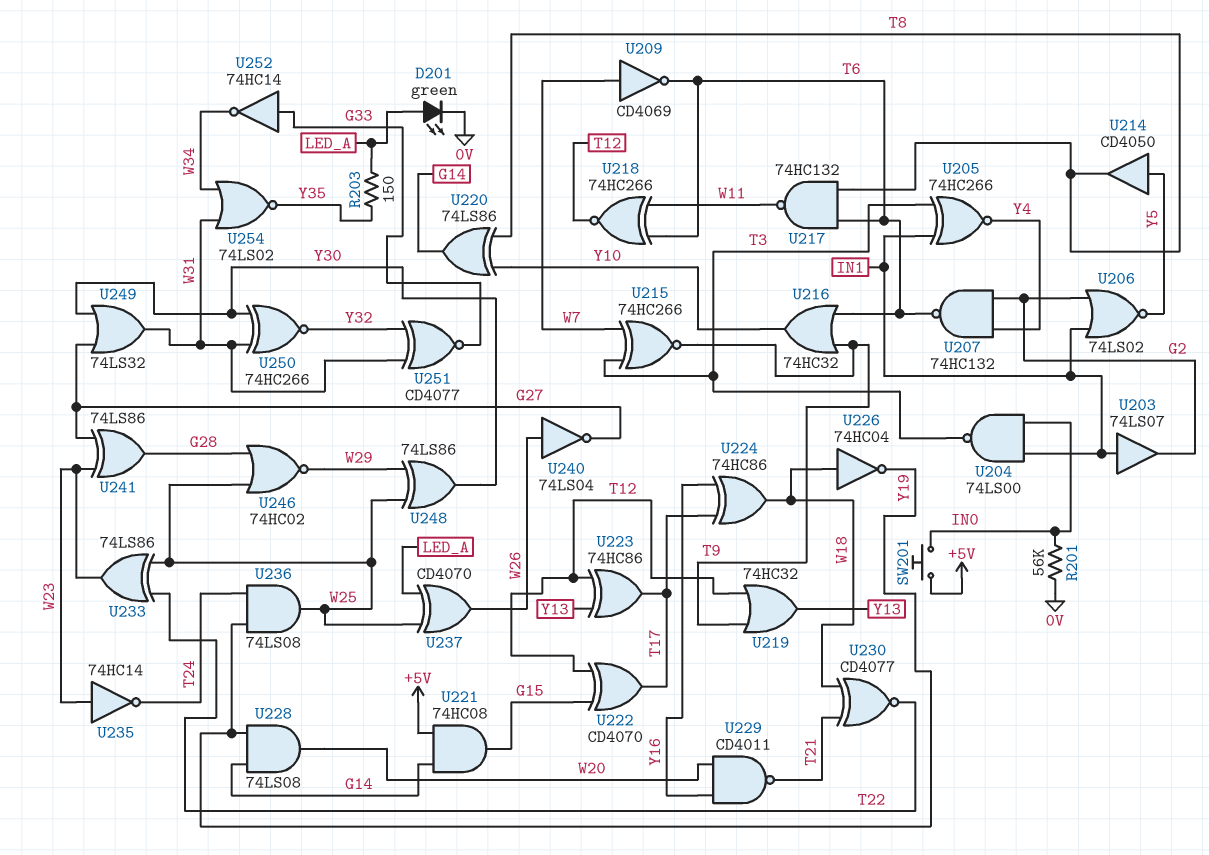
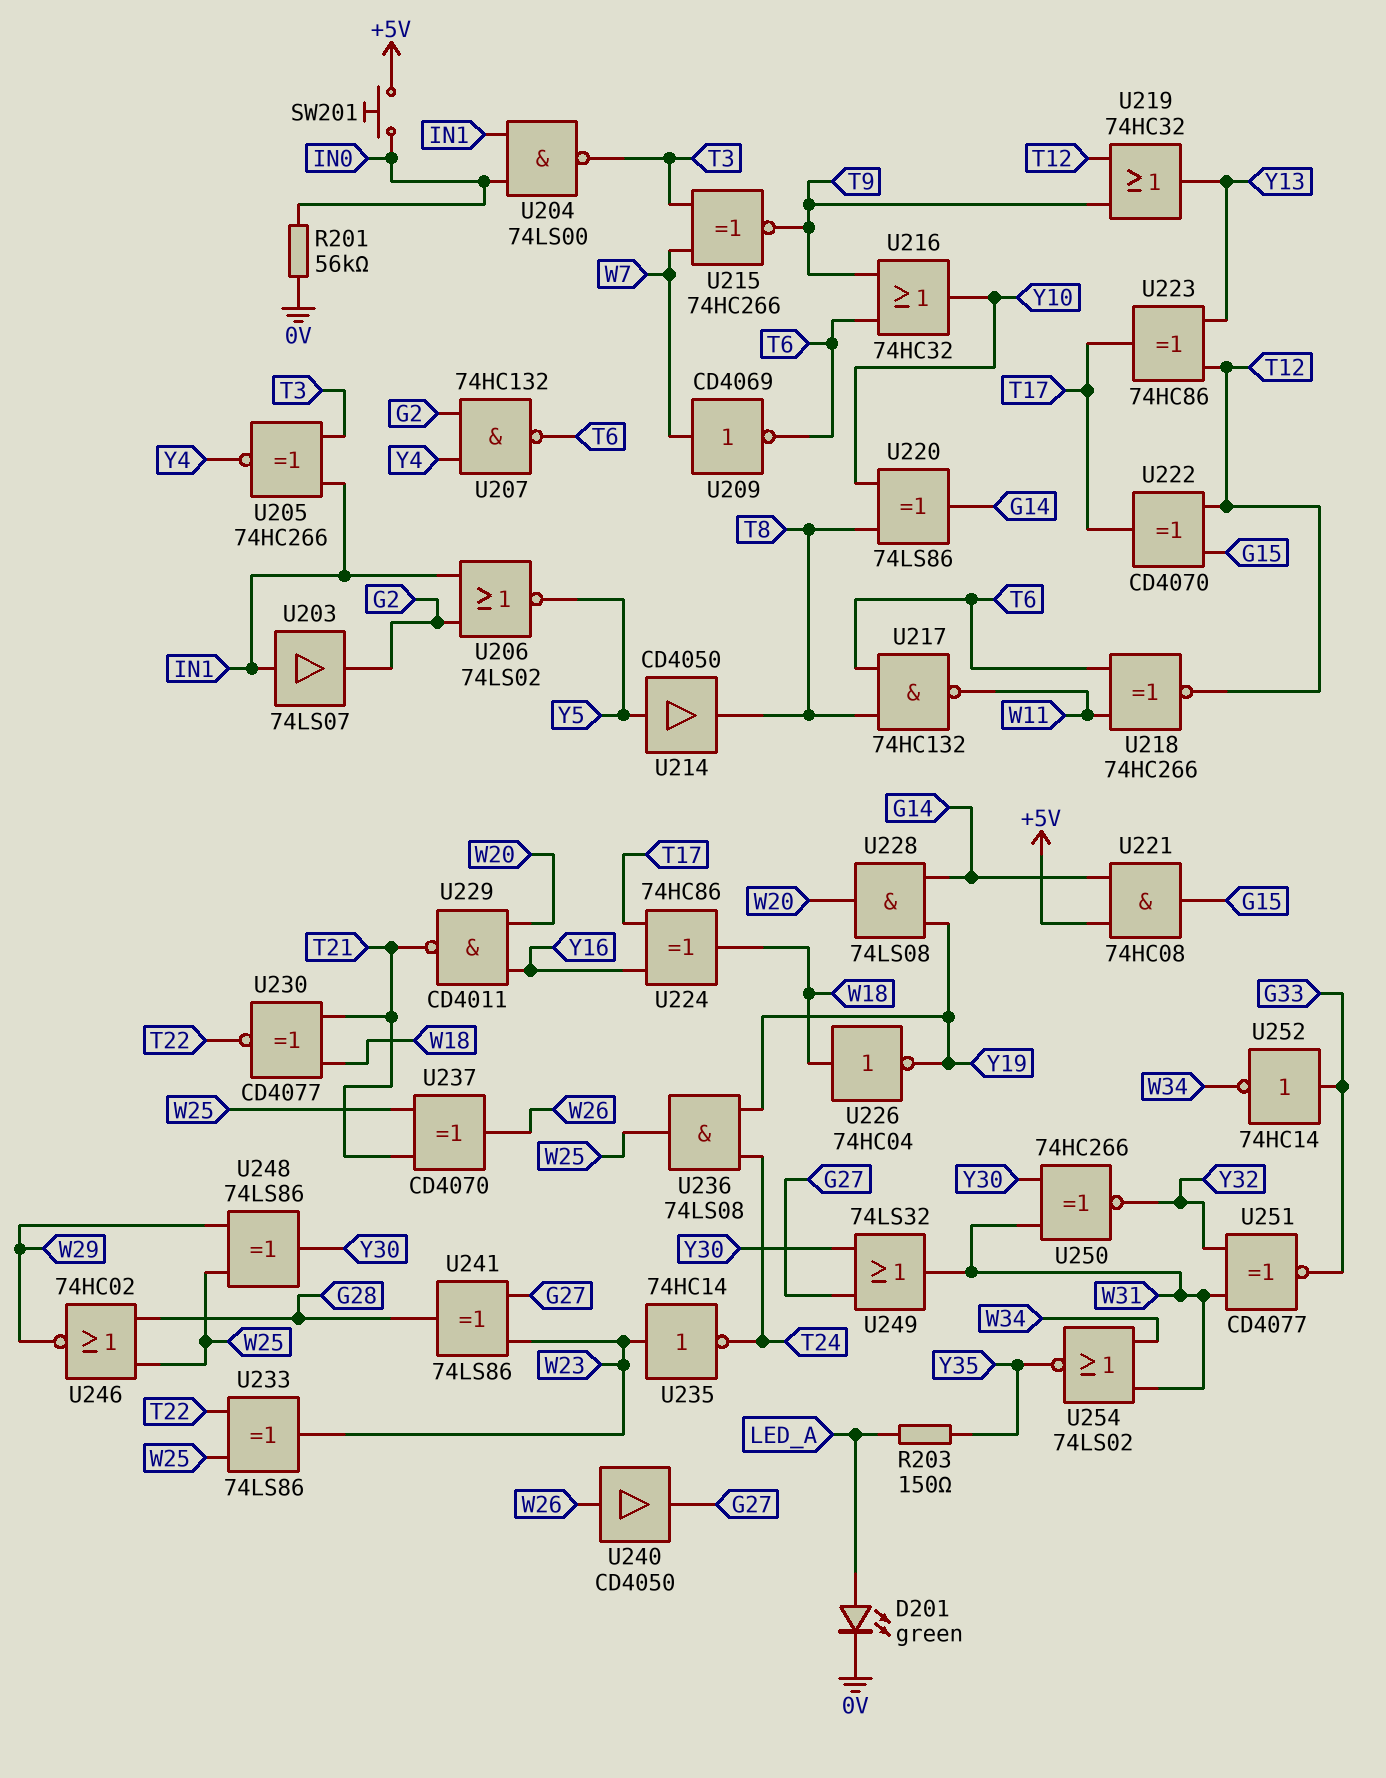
U237: XOR CD4070 (in LED_A, in W25, out W26) -> XOR CD4070 (in T21, in W25, out W26)
U240: NOT 74LS04 (in W26, out G27) -> buffer CD4050 (in W26, out G27)

